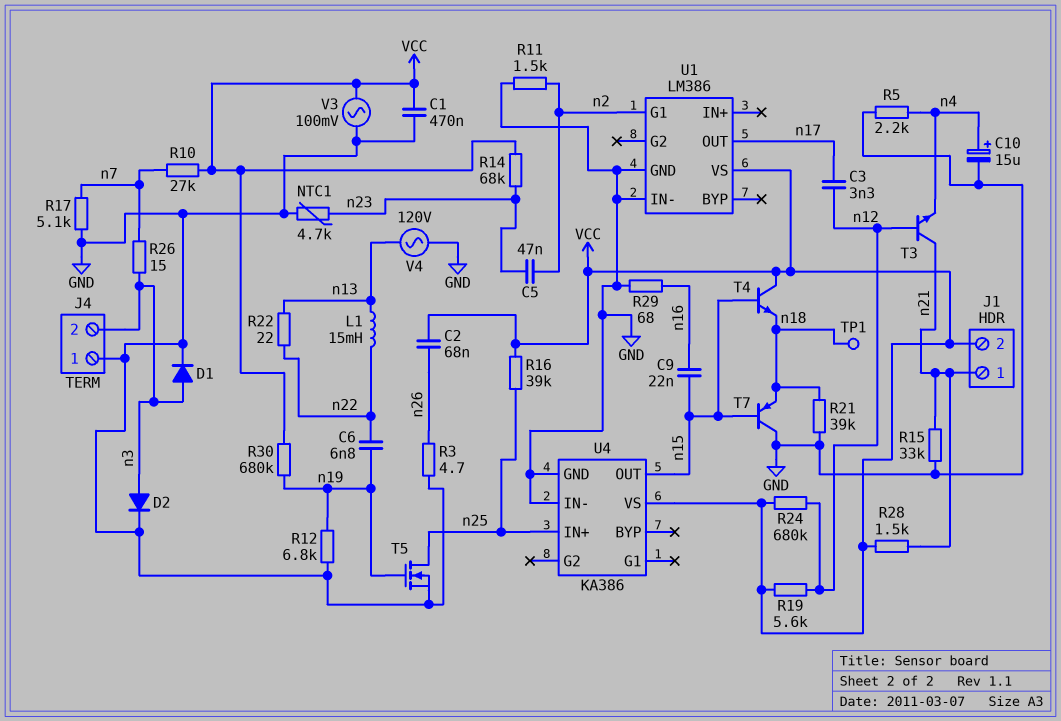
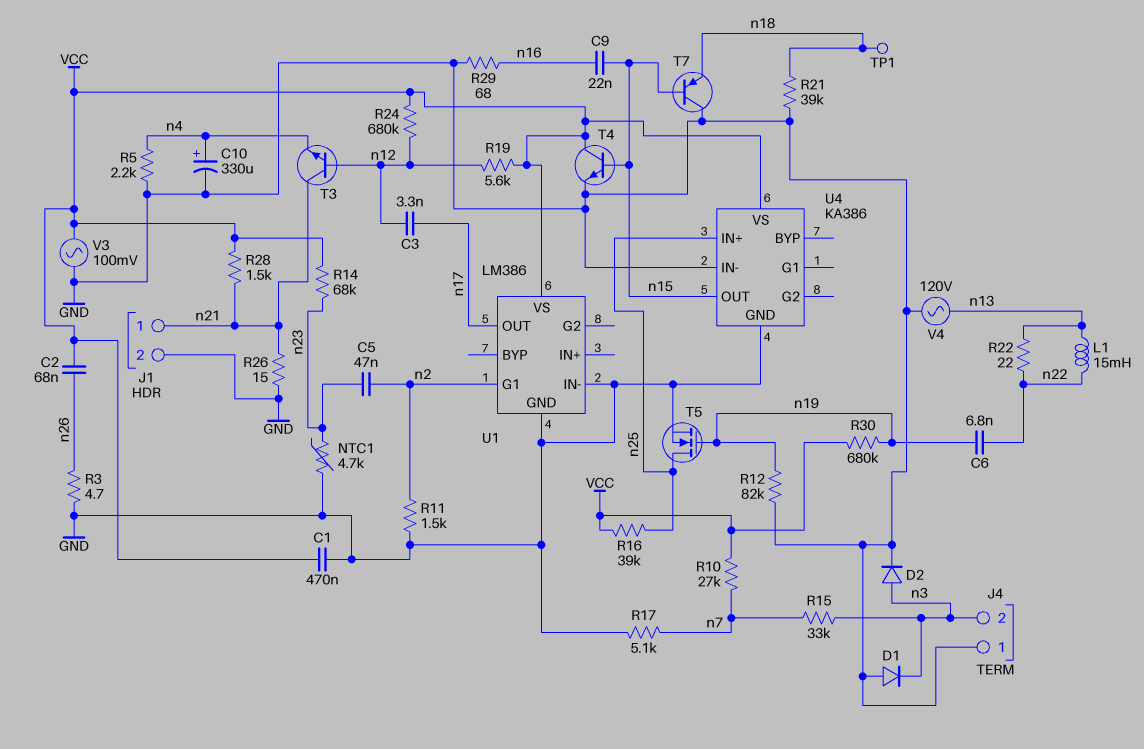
C10: 15uF (plus n4, minus GND) -> 330uF (plus n4, minus GND)
D1: diode (A n3, K GND) -> diode (A GND, K n3)
J1 pin 2: VCC -> GND
R12: 6.8k (GND, n19) -> 82k (GND, n19)
R15: 33k (GND, n21) -> 33k (n3, n7)
R26: 15 (n3, n7) -> 15 (GND, n21)
T4: NPN (B n15, C VCC, E n18) -> NPN (B n15, C VCC, E GND)

